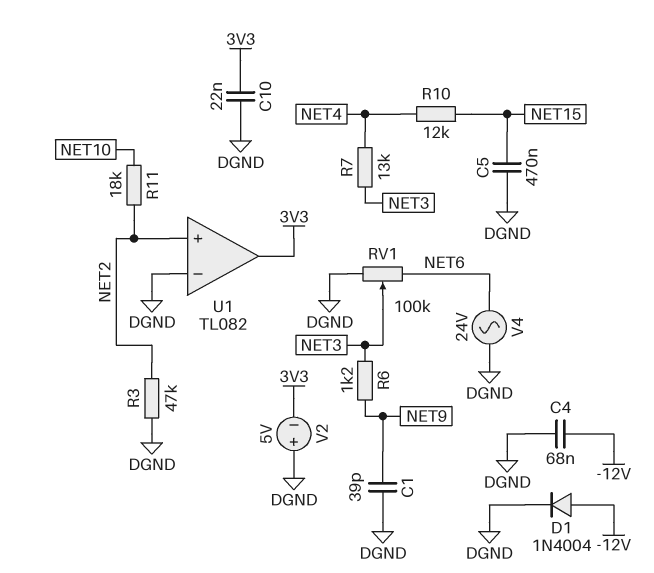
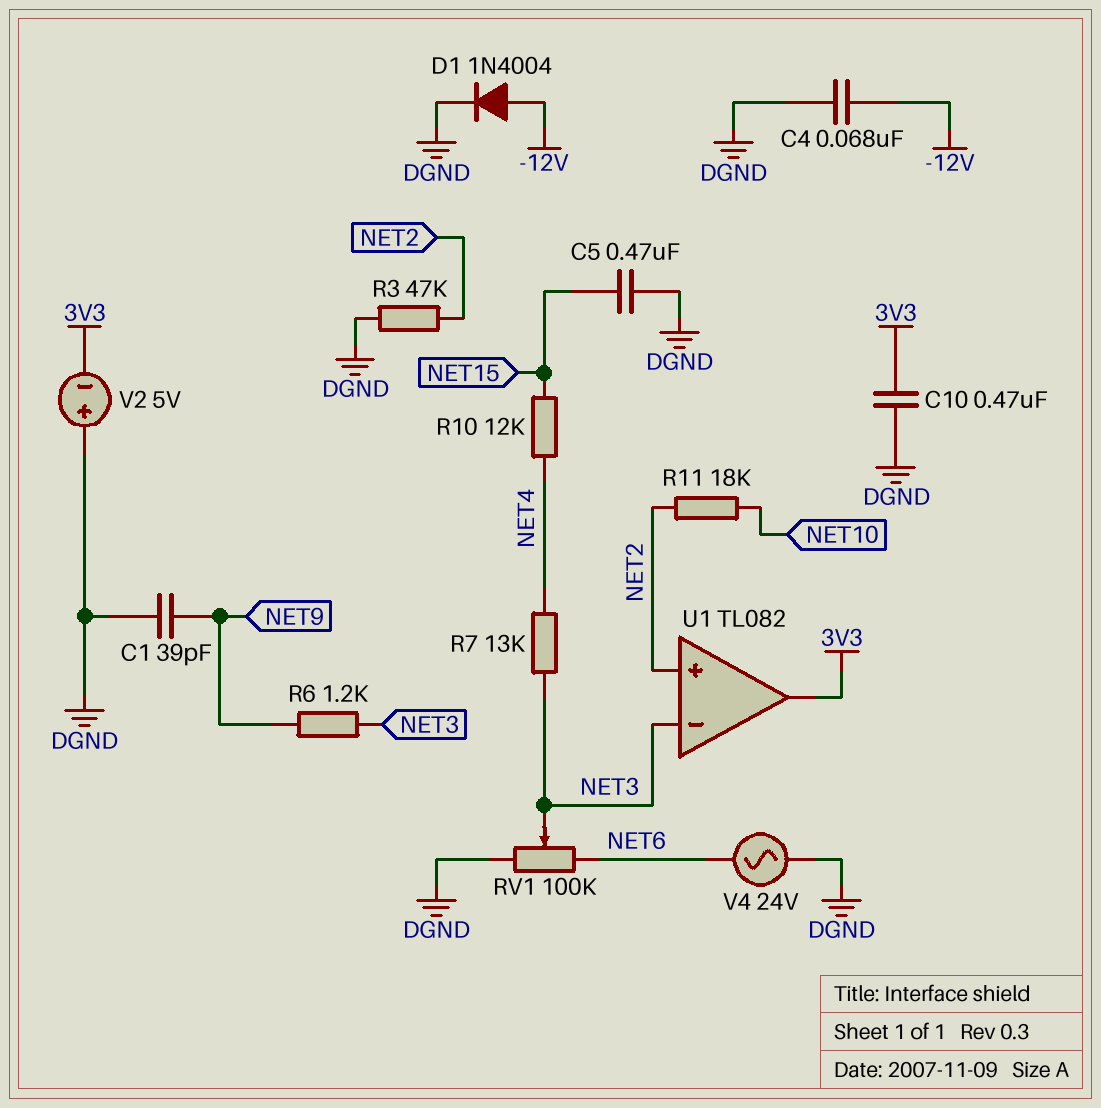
C10: 22nF (3V3, DGND) -> 470nF (3V3, DGND)
U1 pin in-: DGND -> NET3

